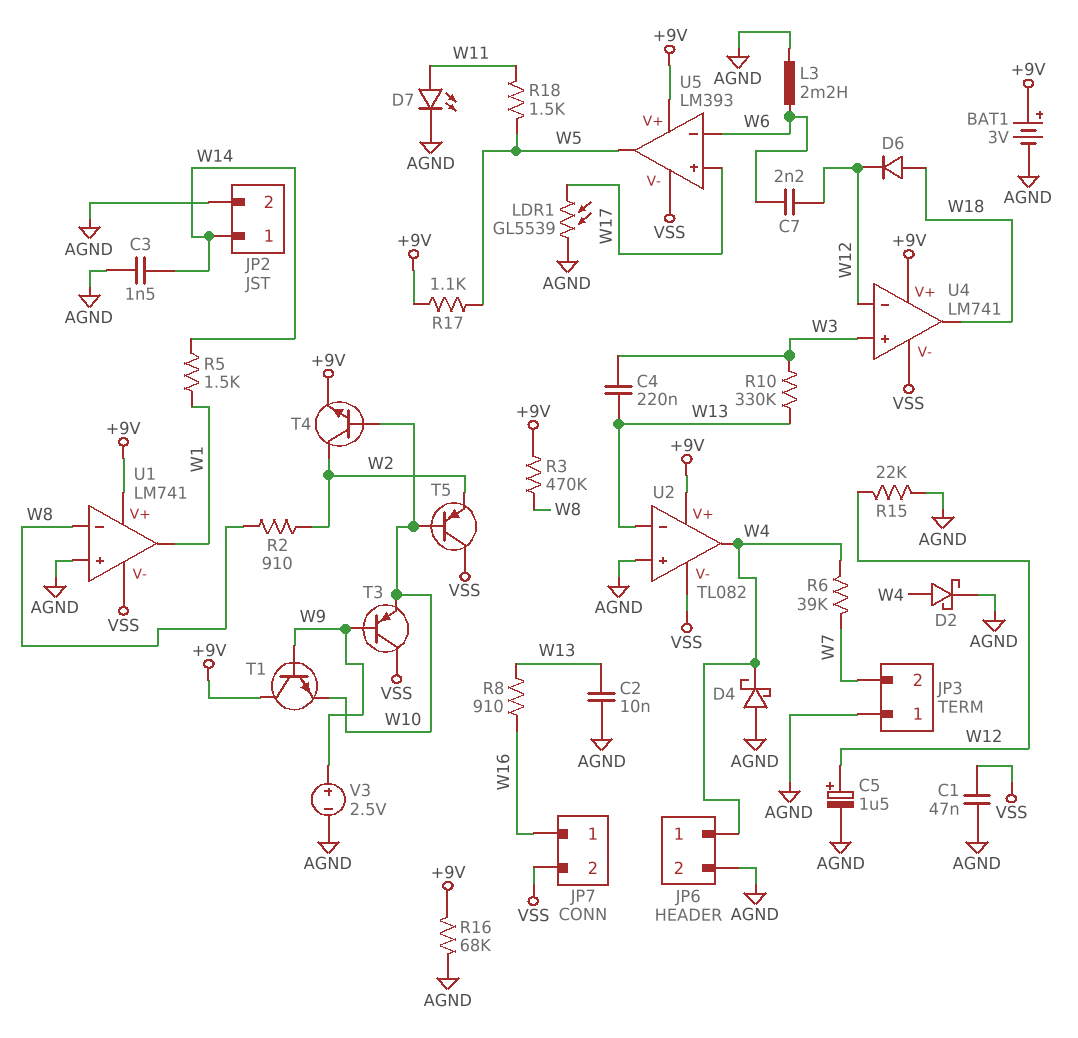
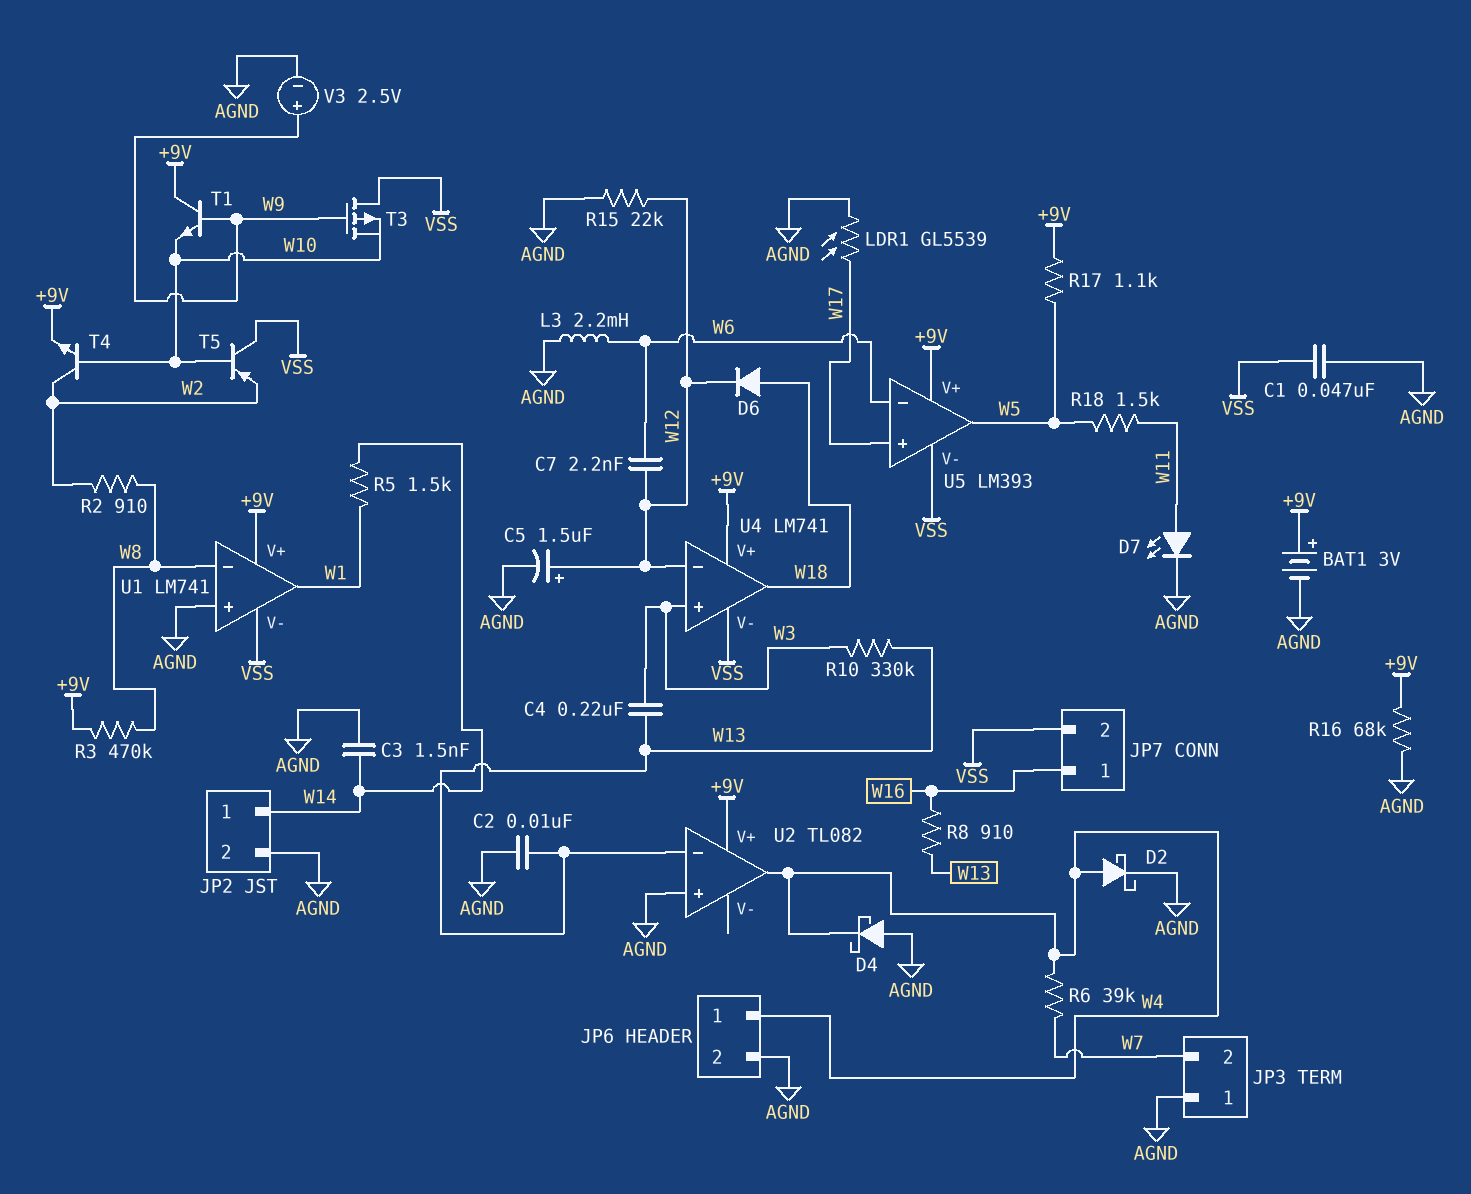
T3: PNP (B W9, C VSS, E W10) -> PMOS (G W9, D VSS, S W10)
U2 pin V-: VSS -> none

